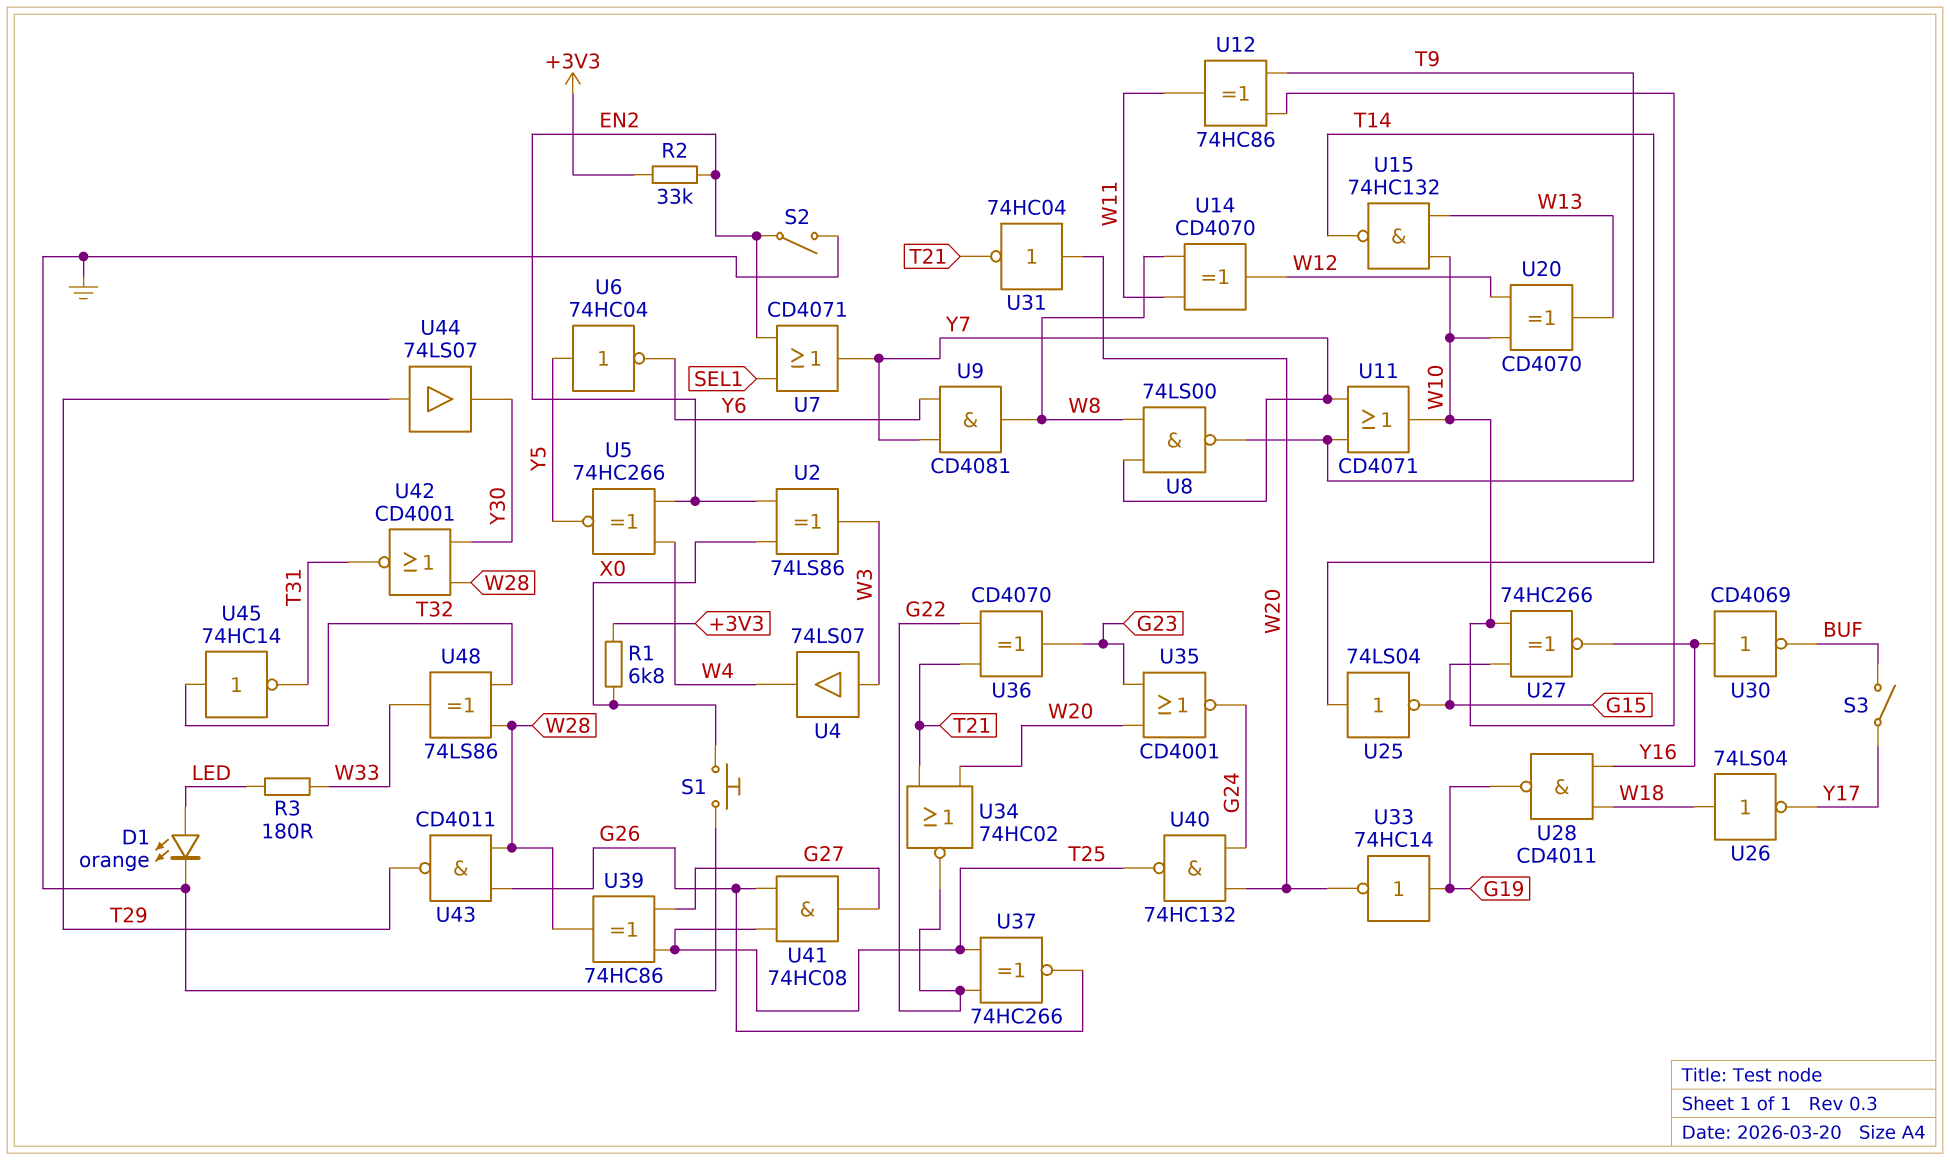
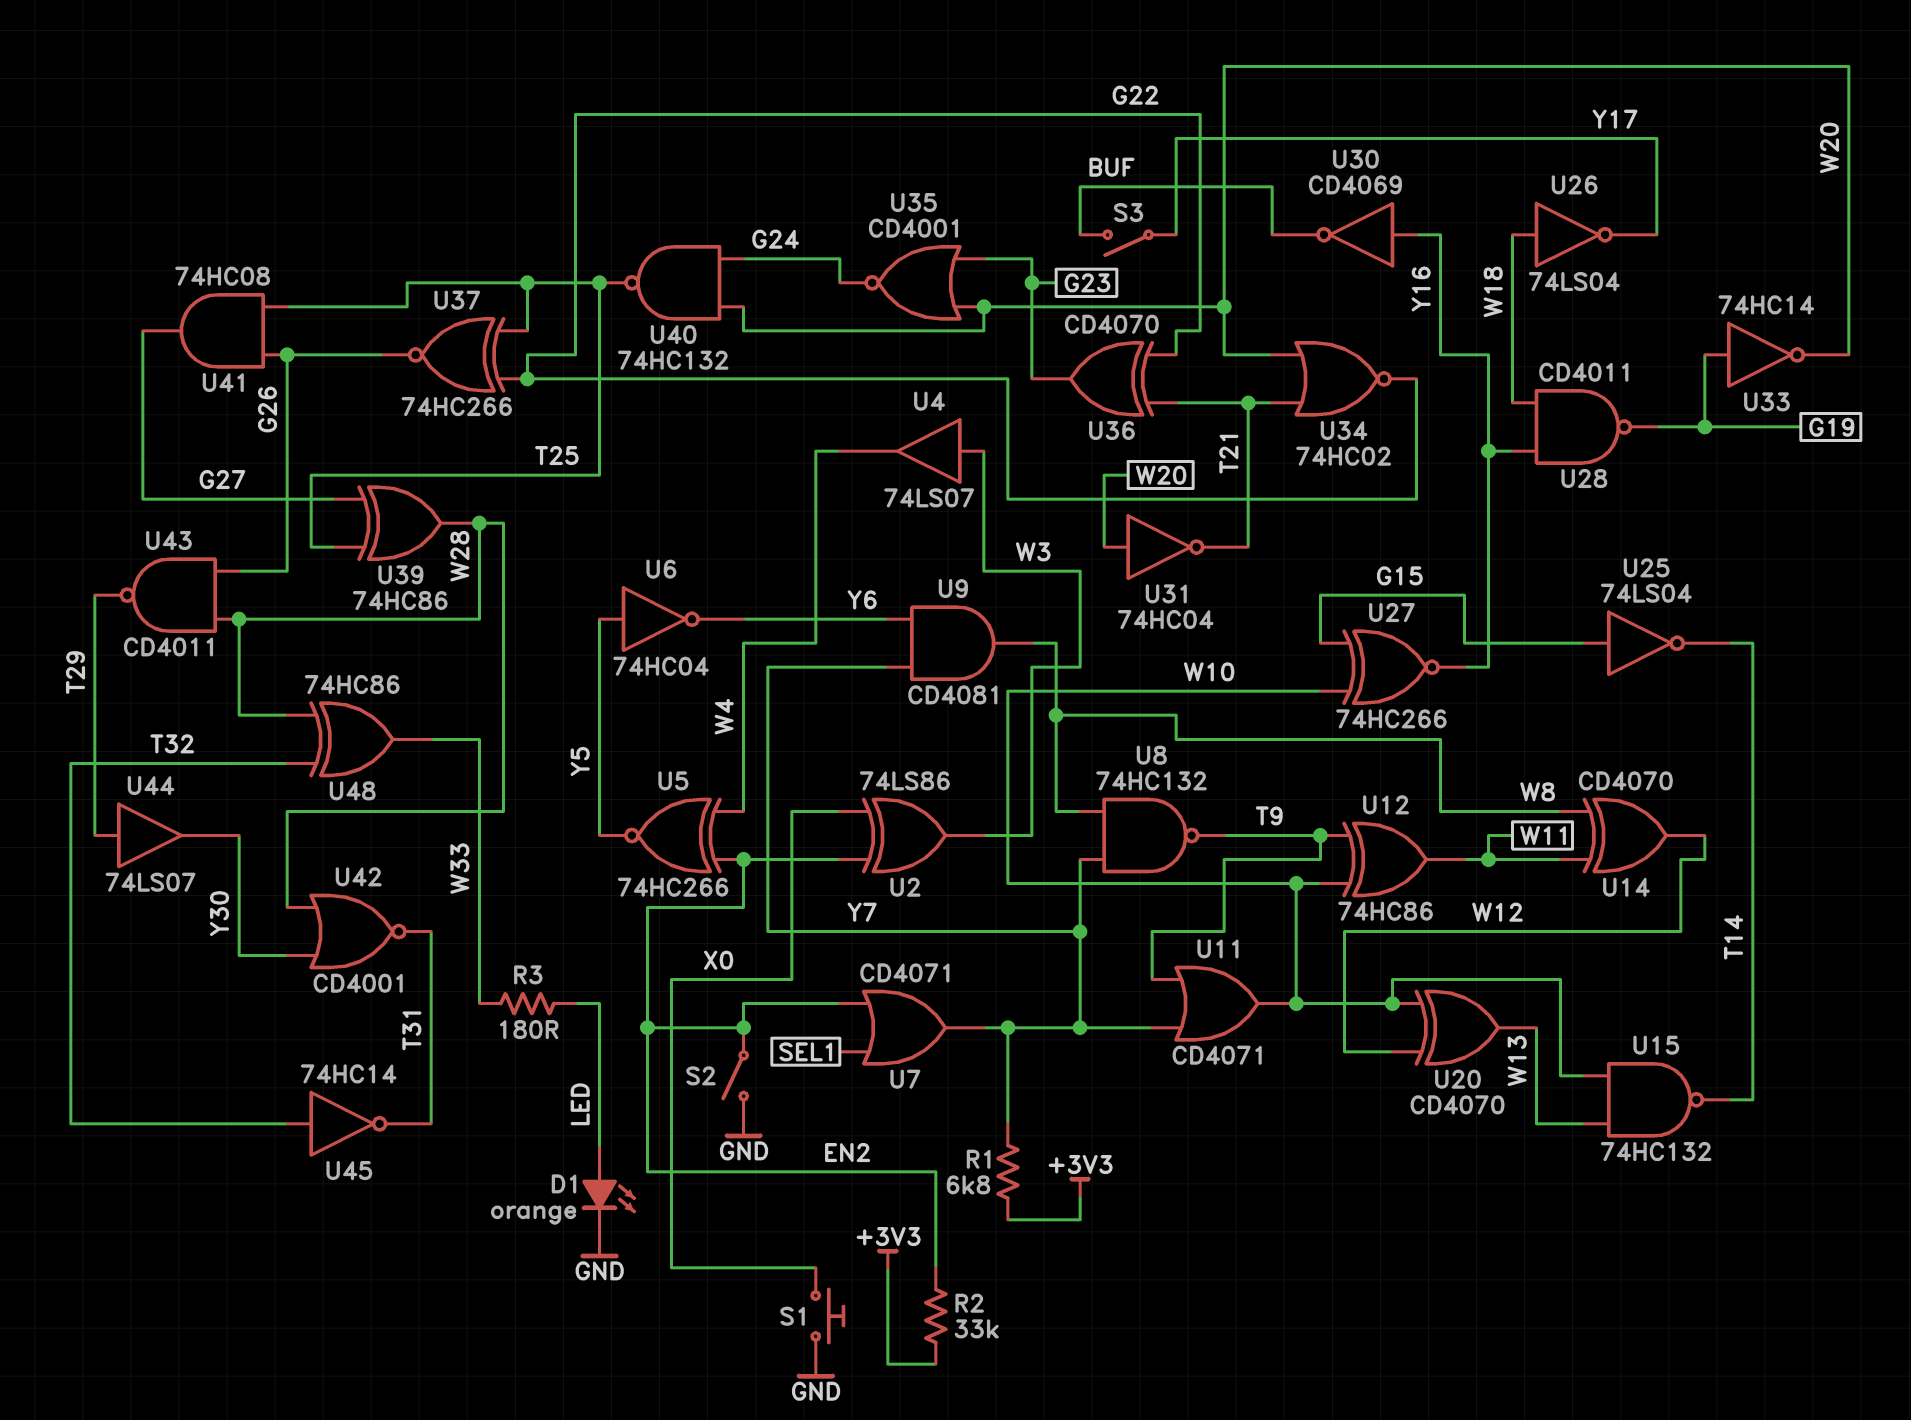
R1: 6.8k (+3V3, X0) -> 6.8k (+3V3, Y7)
U8: NAND 74LS00 (in W8, in Y7, out T9) -> NAND 74HC132 (in W8, in Y7, out T9)
U25: NOT 74LS04 (in T14, out G15) -> NOT 74LS04 (in G15, out T14)
U48: XOR 74LS86 (in T32, in W28, out W33) -> XOR 74HC86 (in T32, in W28, out W33)

